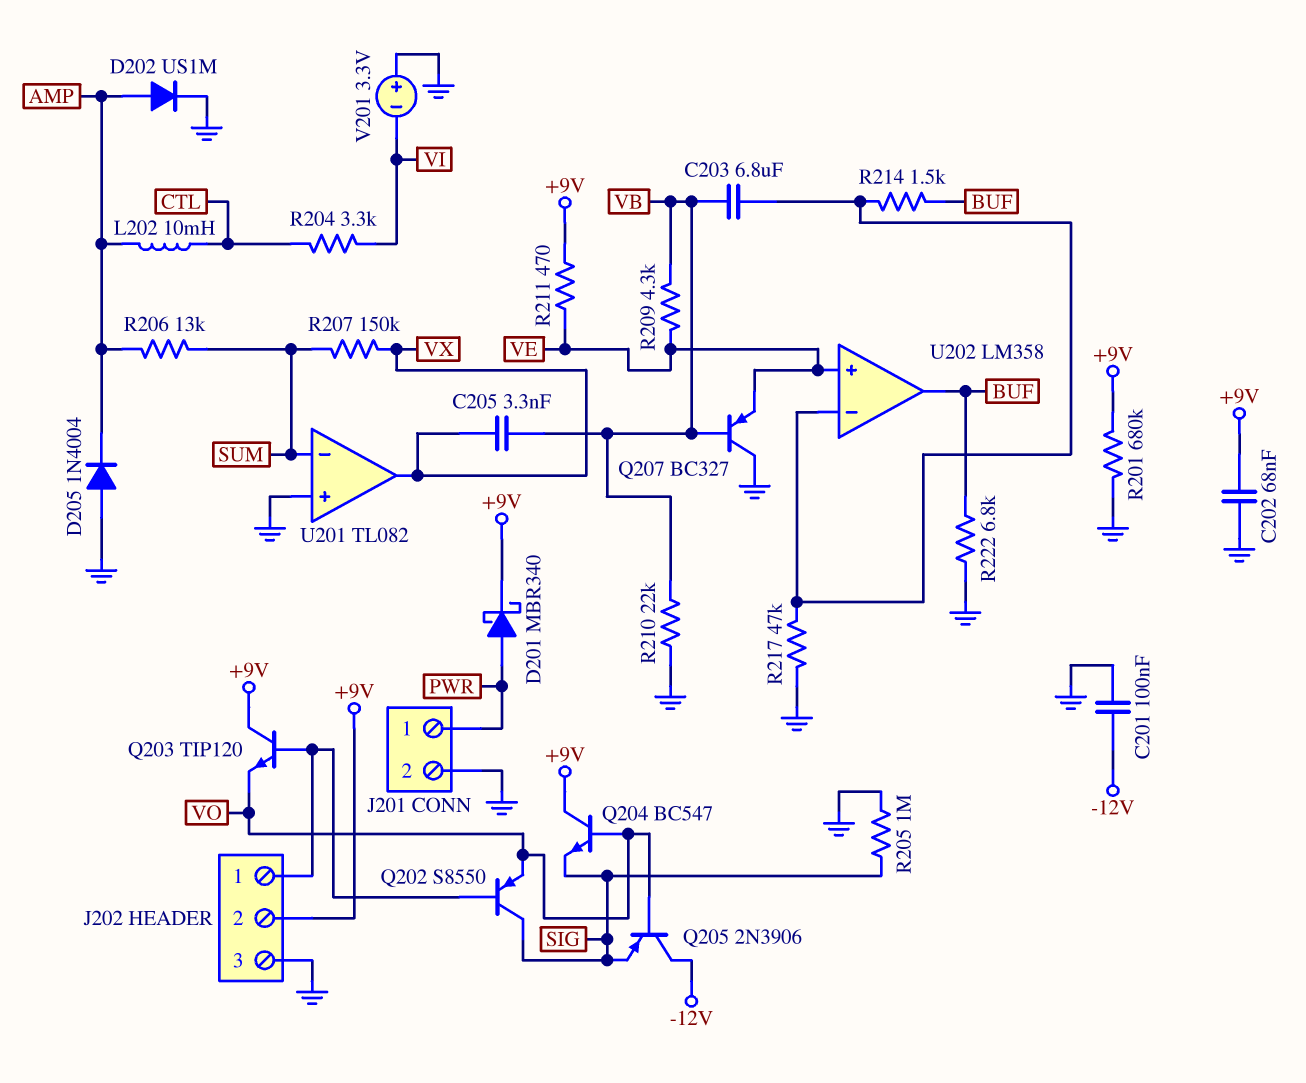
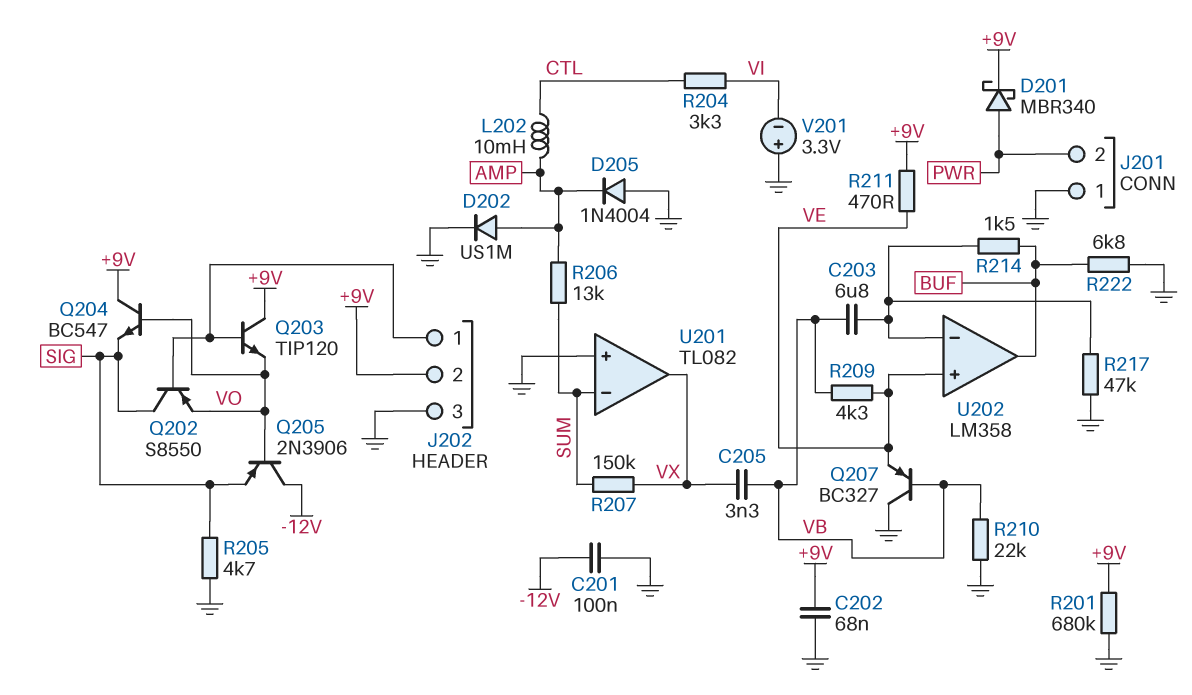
J201 pin 1: PWR -> GND
J201 pin 2: GND -> PWR
R205: 1M (GND, SIG) -> 4.7k (GND, SIG)

